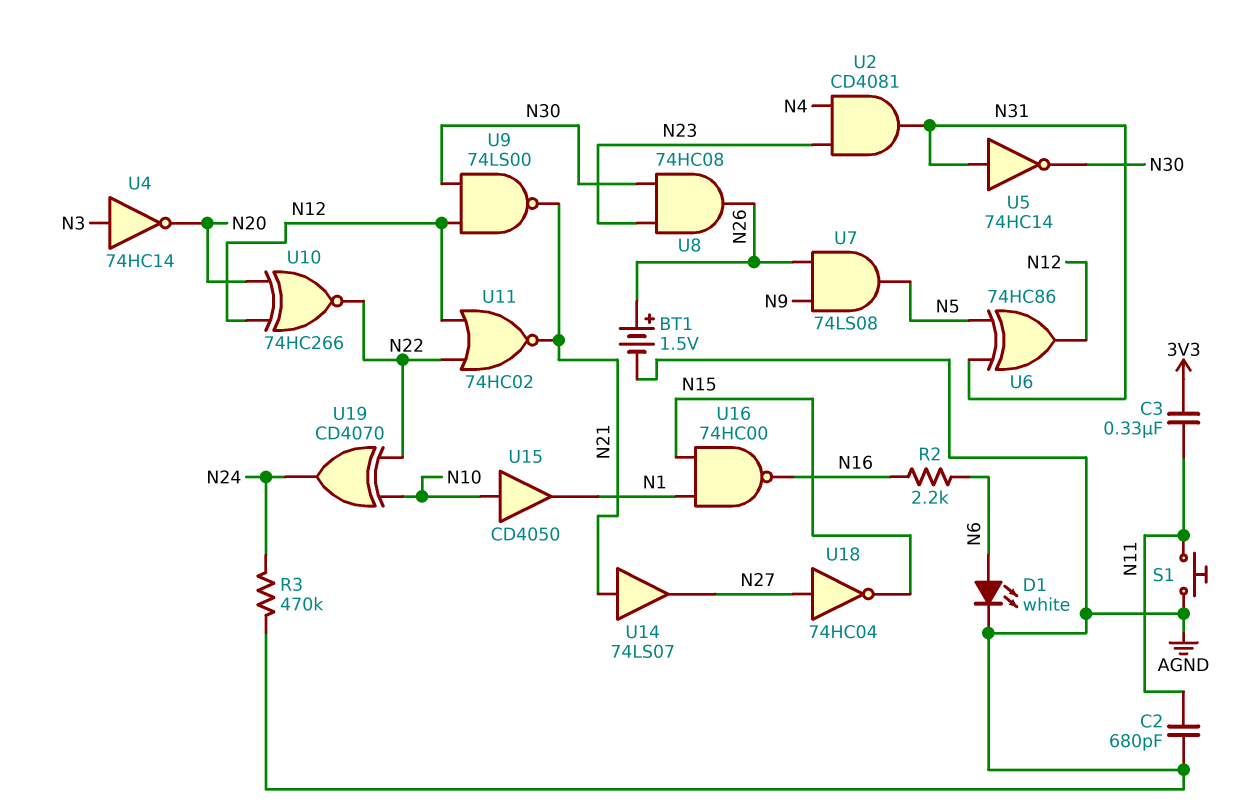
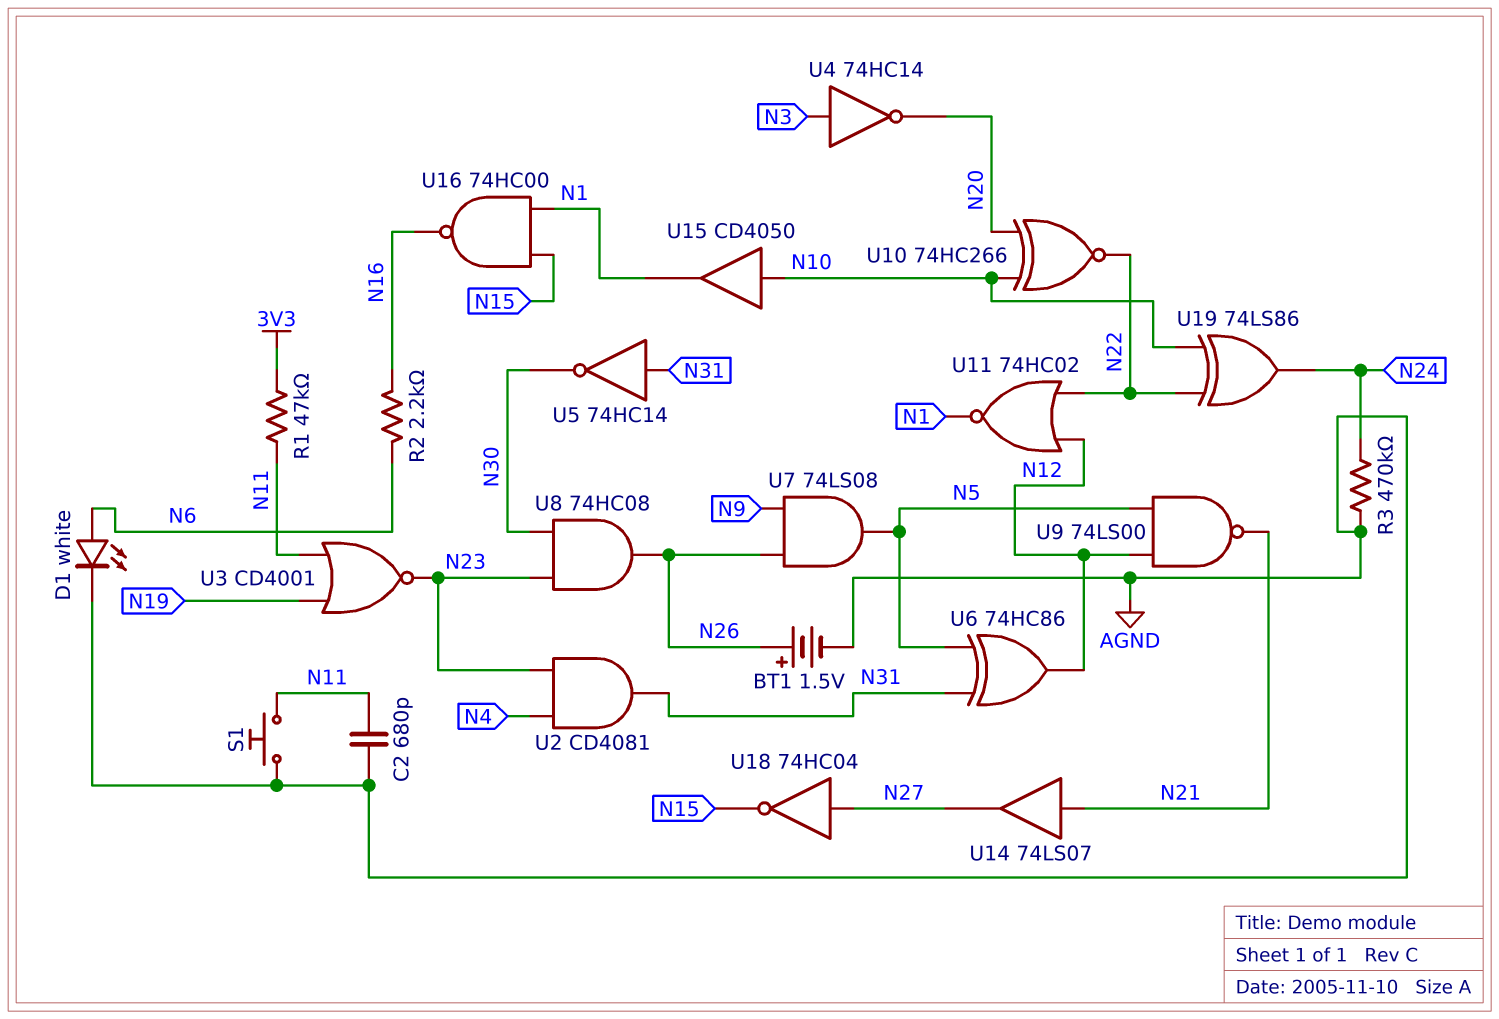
C3: 330nF (3V3, N11) -> none
R1: none -> 47k (3V3, N11)
U3: none -> NOR CD4001 (in N11, in N19, out N23)
U9: NAND 74LS00 (in N12, in N30, out N21) -> NAND 74LS00 (in N5, in N12, out N21)
U10: XNOR 74HC266 (in N12, in N20, out N22) -> XNOR 74HC266 (in N10, in N20, out N22)
U11: NOR 74HC02 (in N12, in N22, out N21) -> NOR 74HC02 (in N12, in N22, out N1)
U19: XOR CD4070 (in N10, in N22, out N24) -> XOR 74LS86 (in N10, in N22, out N24)

